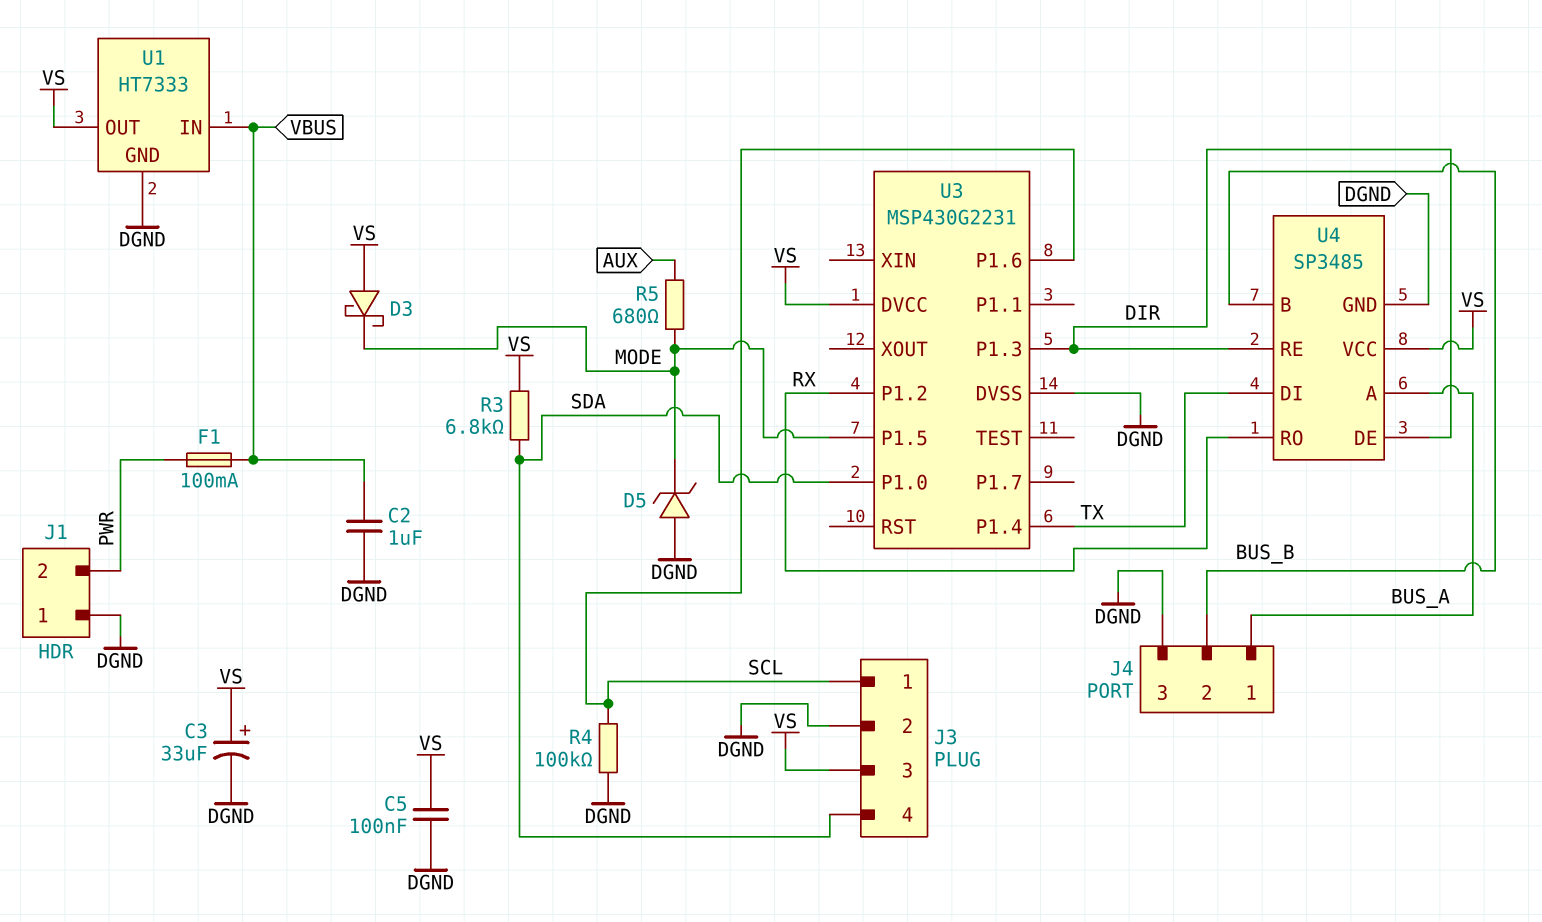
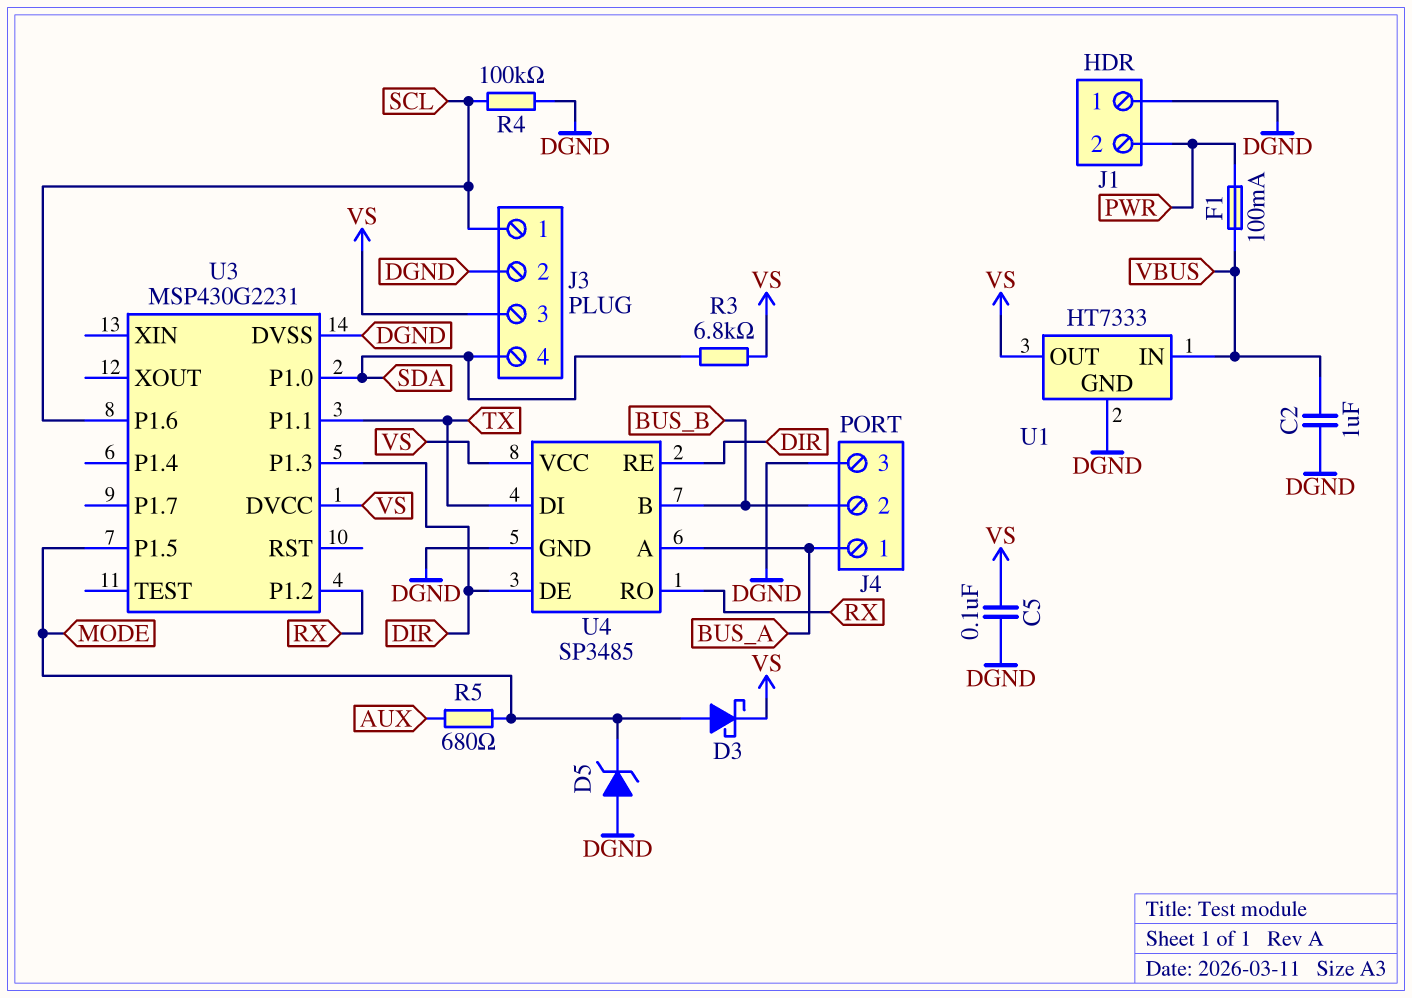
C3: 33uF (plus VS, minus DGND) -> none
D3: schottky (A VS, K MODE) -> schottky (A MODE, K VS)
U3 pin P1.1: none -> TX
U3 pin P1.4: TX -> none

